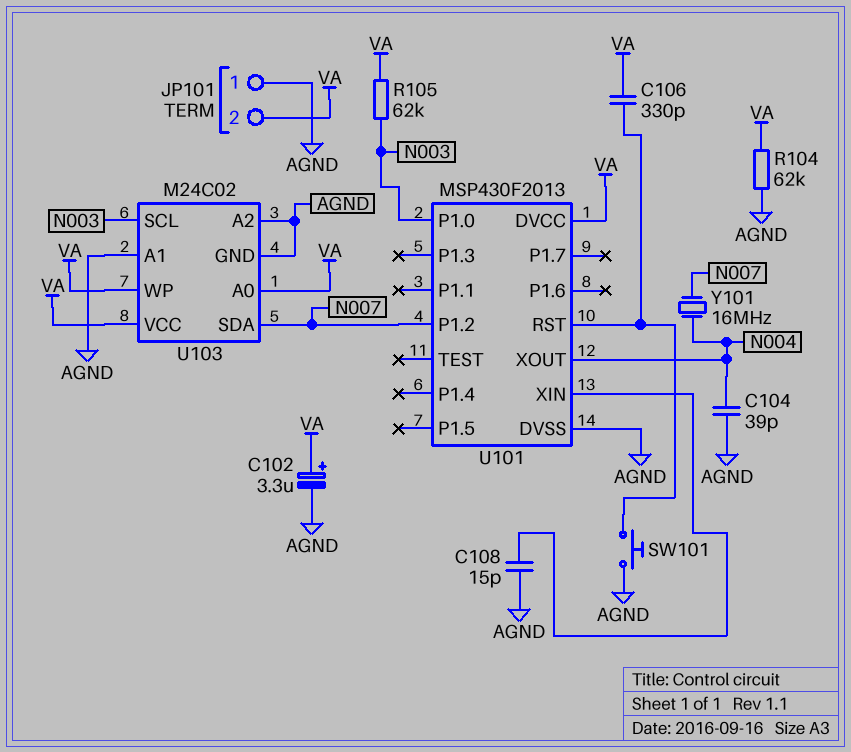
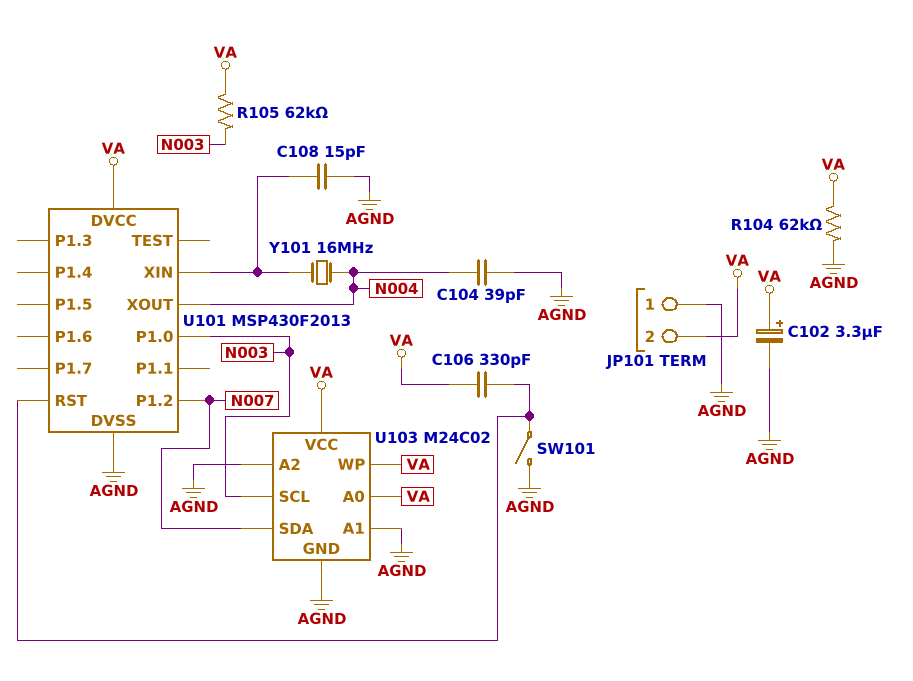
SW101: button (AGND, U101/RST) -> switch (AGND, U101/RST)
Y101: 16MHz (N004, N007) -> 16MHz (N004, U101/XIN)

